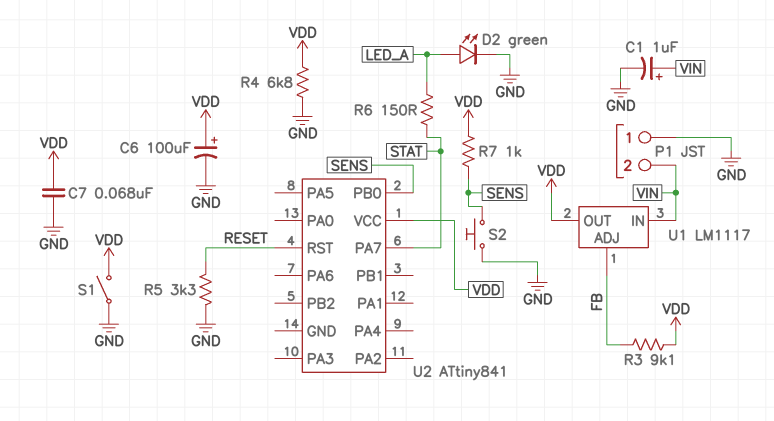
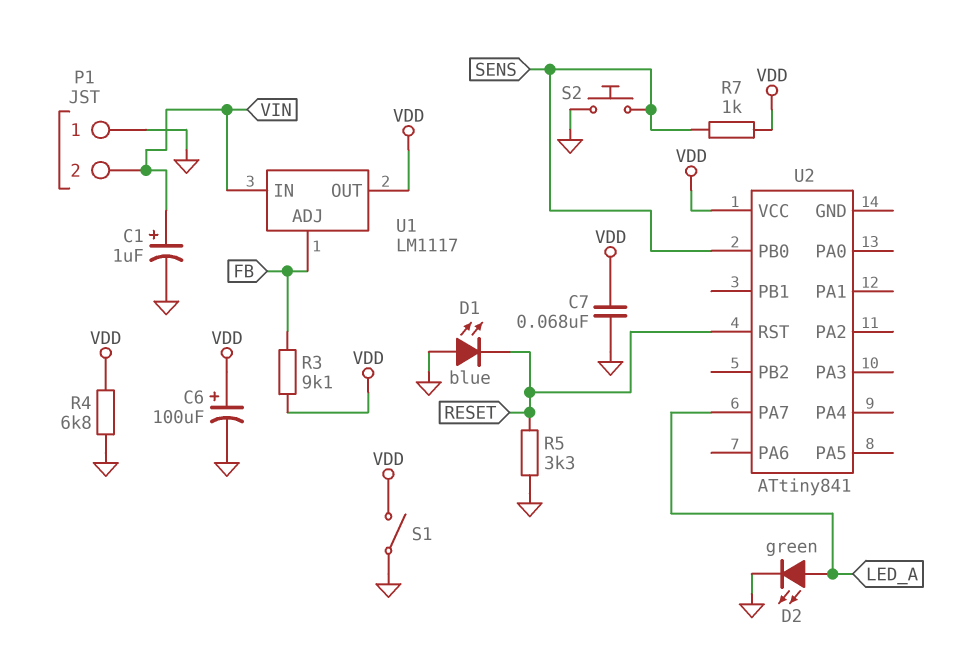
D1: none -> LED blue (A GND, K RESET)
R6: 150 (LED_A, STAT) -> none
U2 pin PA7: STAT -> LED_A

